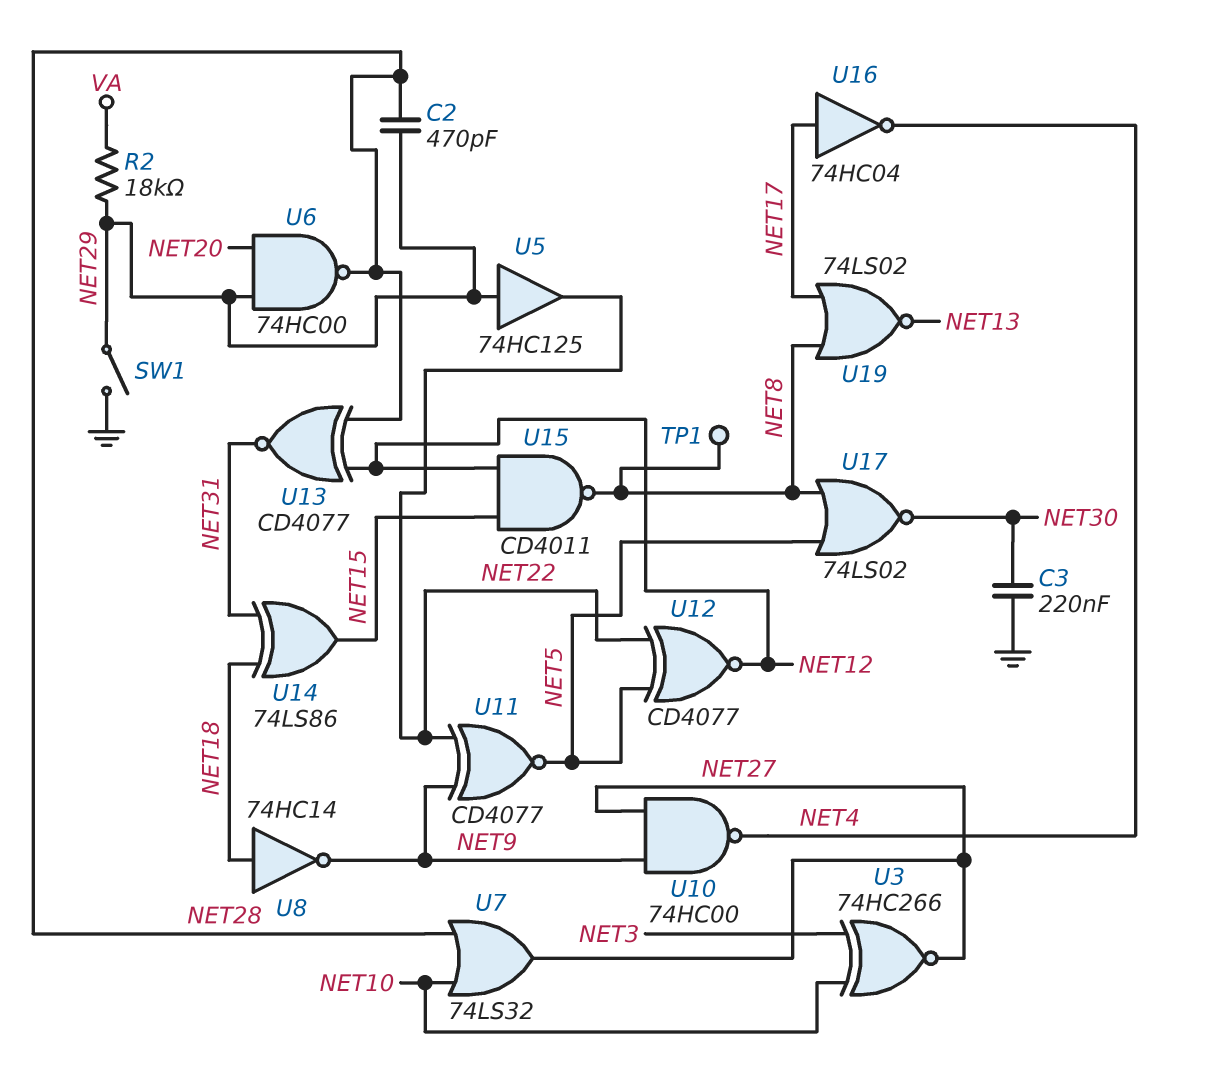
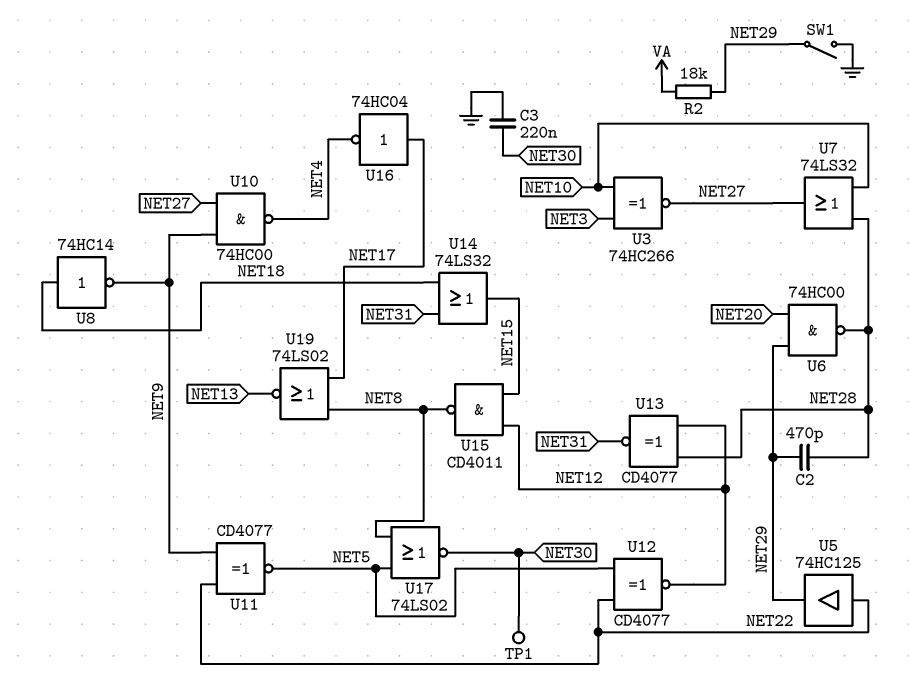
TP1: test point (NET8) -> test point (NET30)
U5: buffer 74HC125 (in NET29, out NET22) -> buffer 74HC125 (in NET22, out NET29)
U14: XOR 74LS86 (in NET18, in NET31, out NET15) -> OR 74LS32 (in NET18, in NET31, out NET15)

